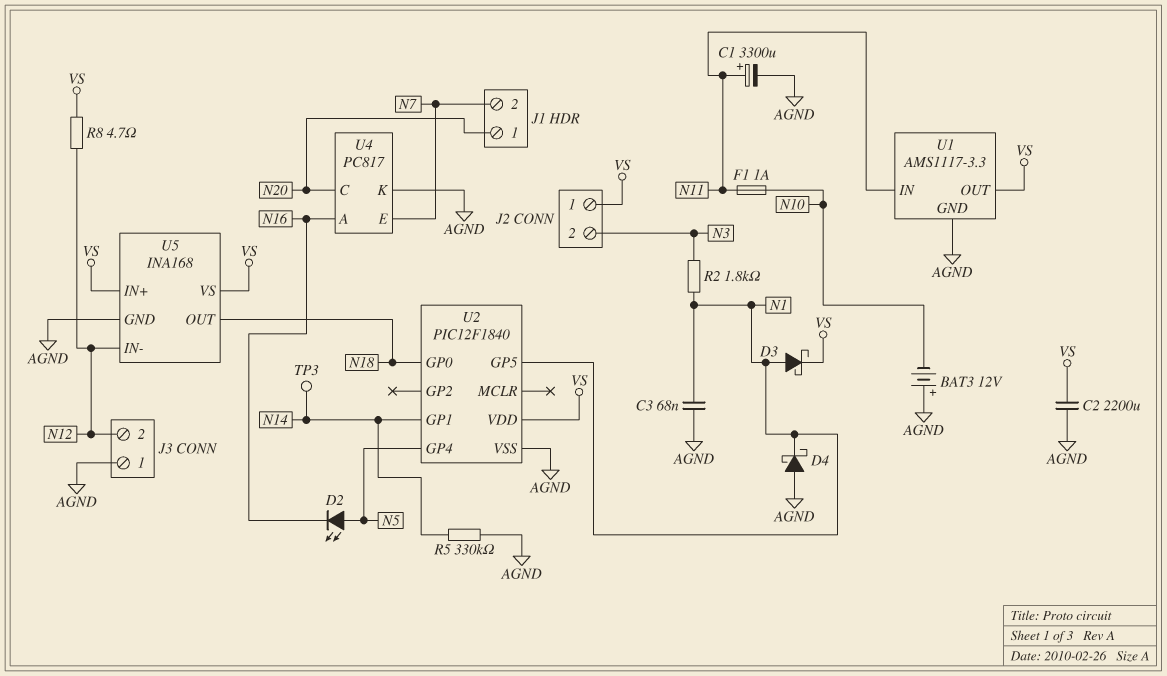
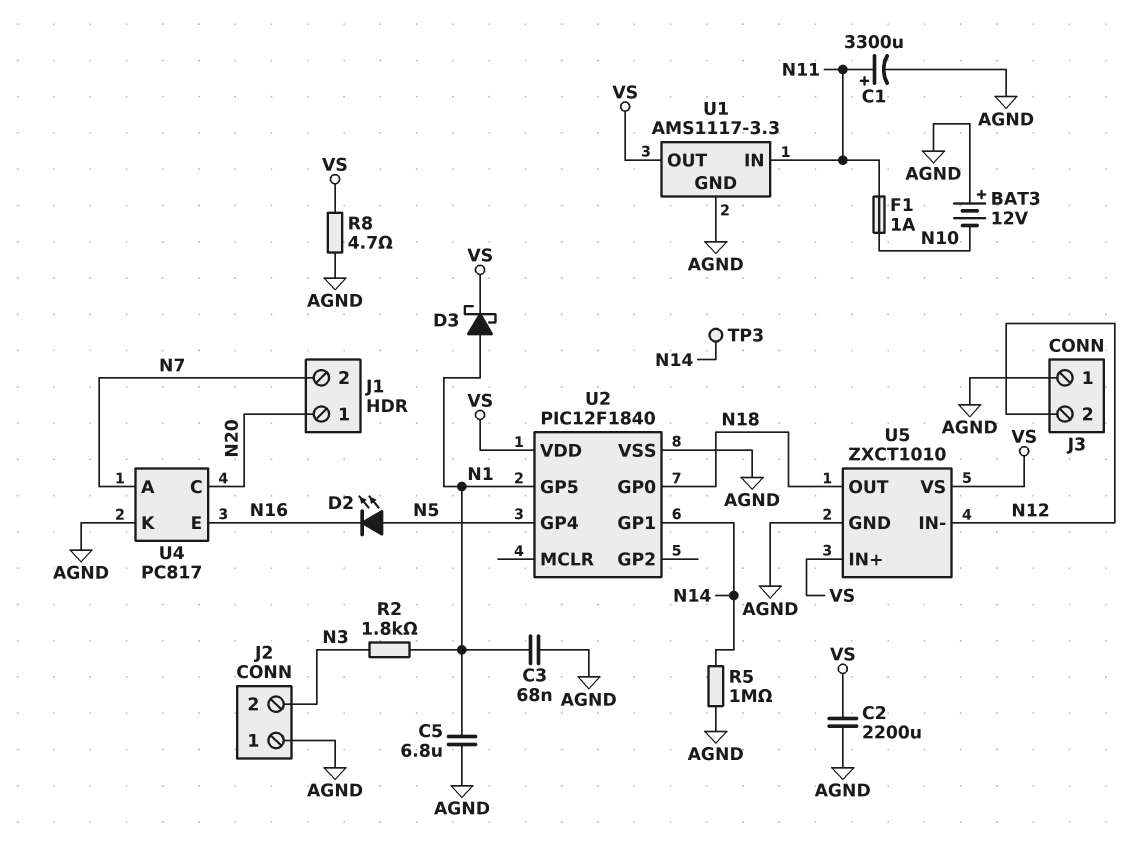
C5: none -> 6.8uF (AGND, N1)
D4: schottky (A AGND, K N1) -> none
J2 pin 1: VS -> AGND
R5: 330k (AGND, N14) -> 1M (AGND, N14)
R8: 4.7 (N12, VS) -> 4.7 (AGND, VS)
U4 pin A: N16 -> N7
U4 pin E: N7 -> N16
U5: INA168 -> ZXCT1010

